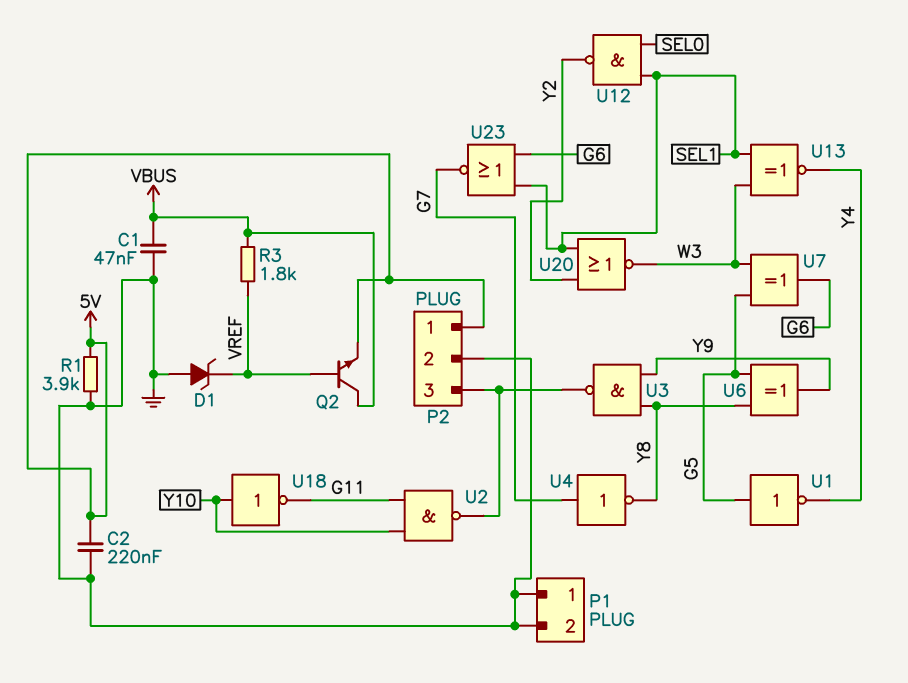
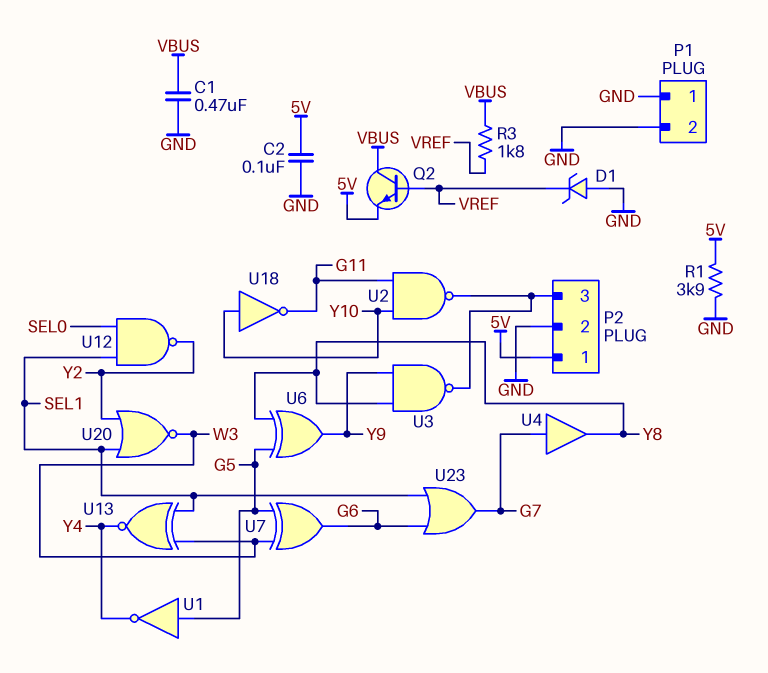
C1: 47nF (GND, VBUS) -> 470nF (GND, VBUS)
C2: 220nF (5V, GND) -> 100nF (5V, GND)
U4: NOT (in G7, out Y8) -> buffer (in G7, out Y8)
U23: NOR (in G6, in SEL1, out G7) -> OR (in G6, in SEL1, out G7)

